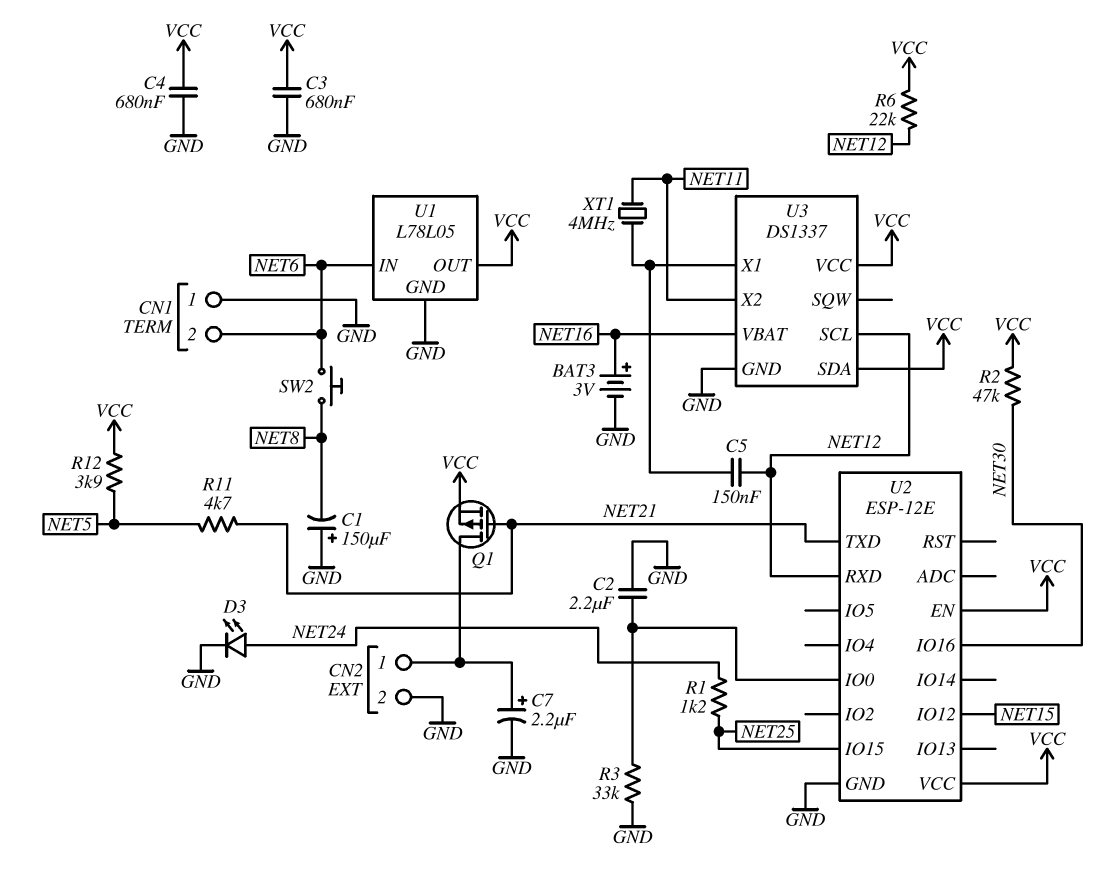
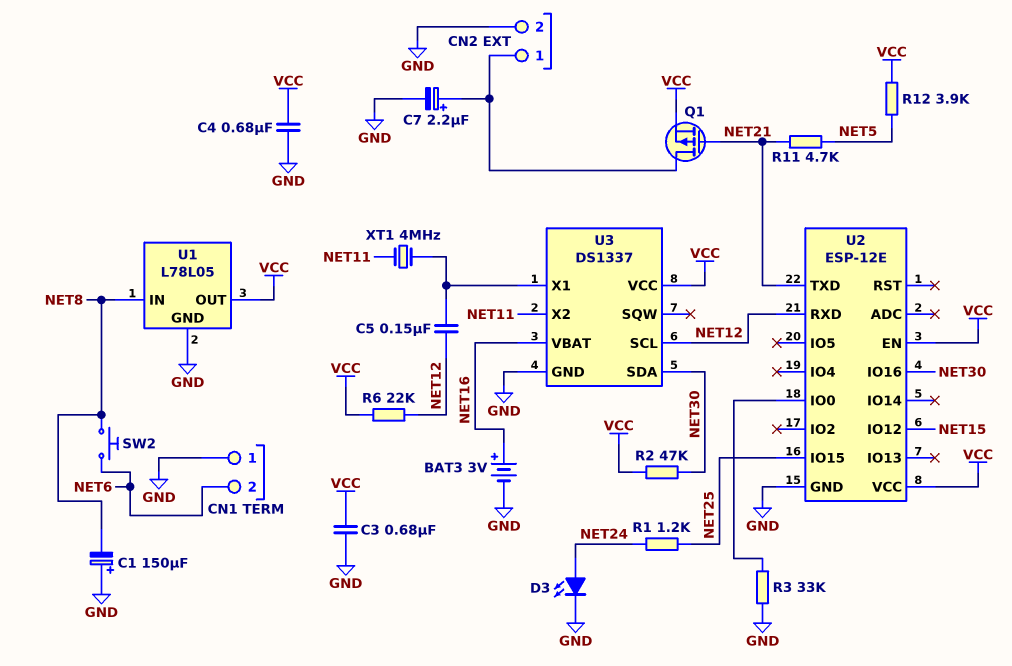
C2: 2.2uF (GND, U2/IO0) -> none
U1 pin IN: NET6 -> NET8
U3 pin SDA: VCC -> NET30

